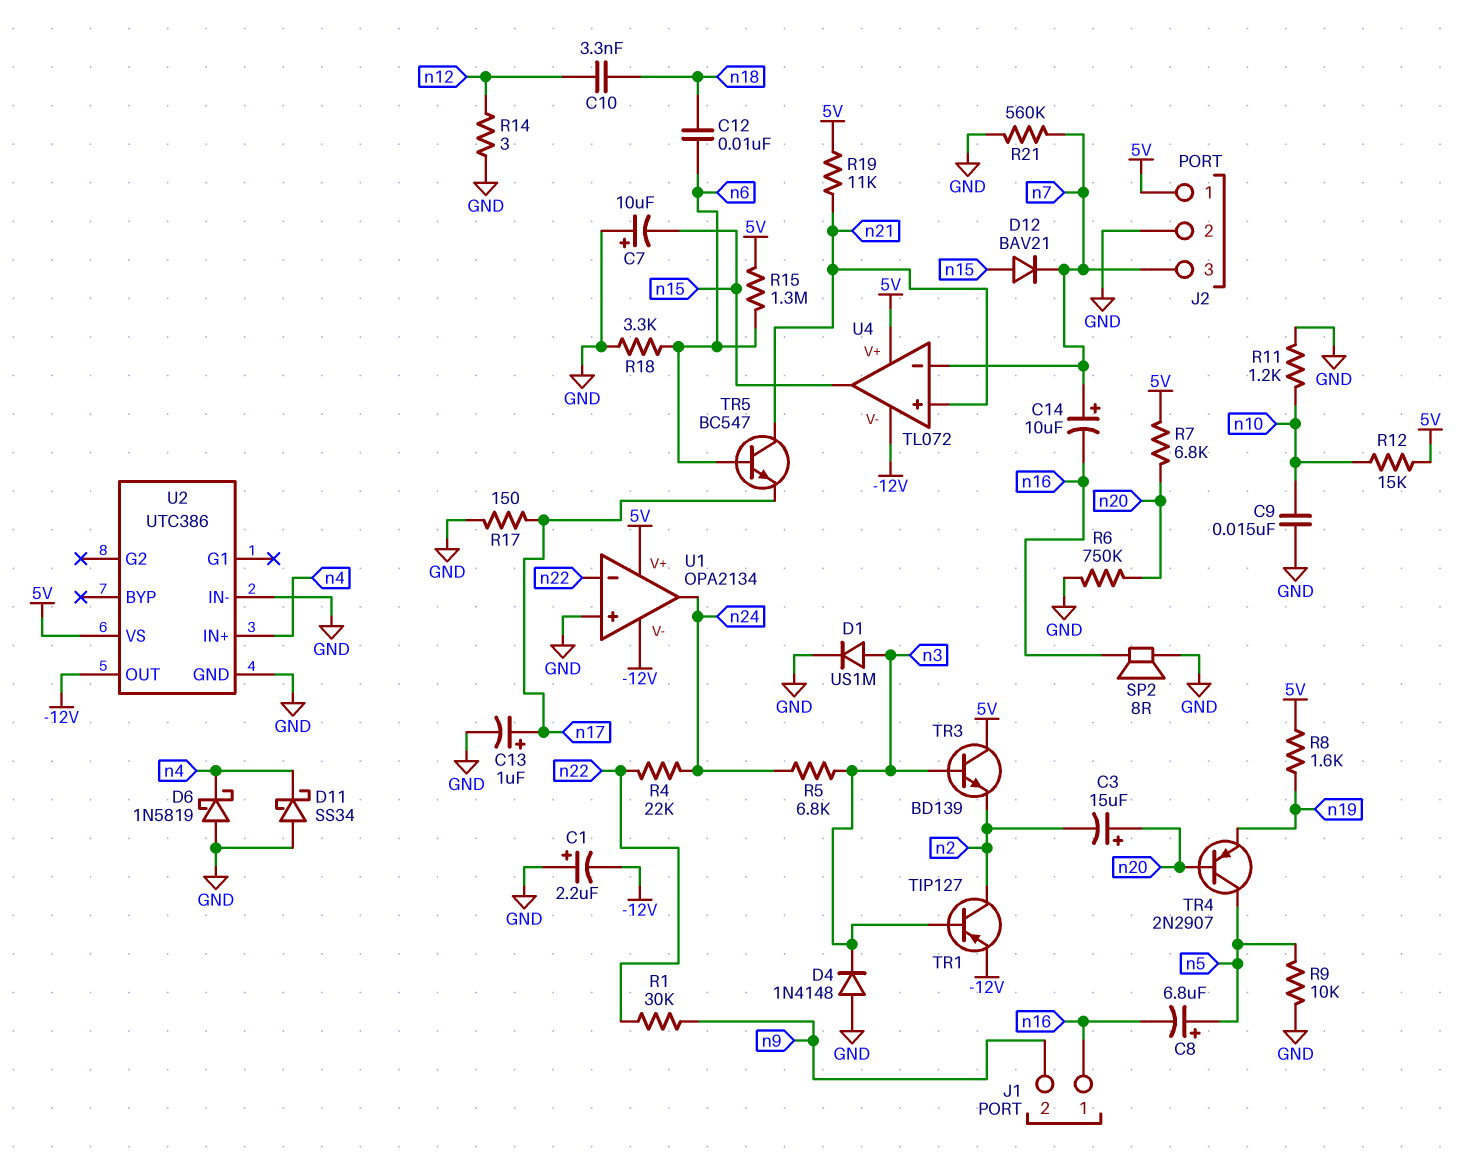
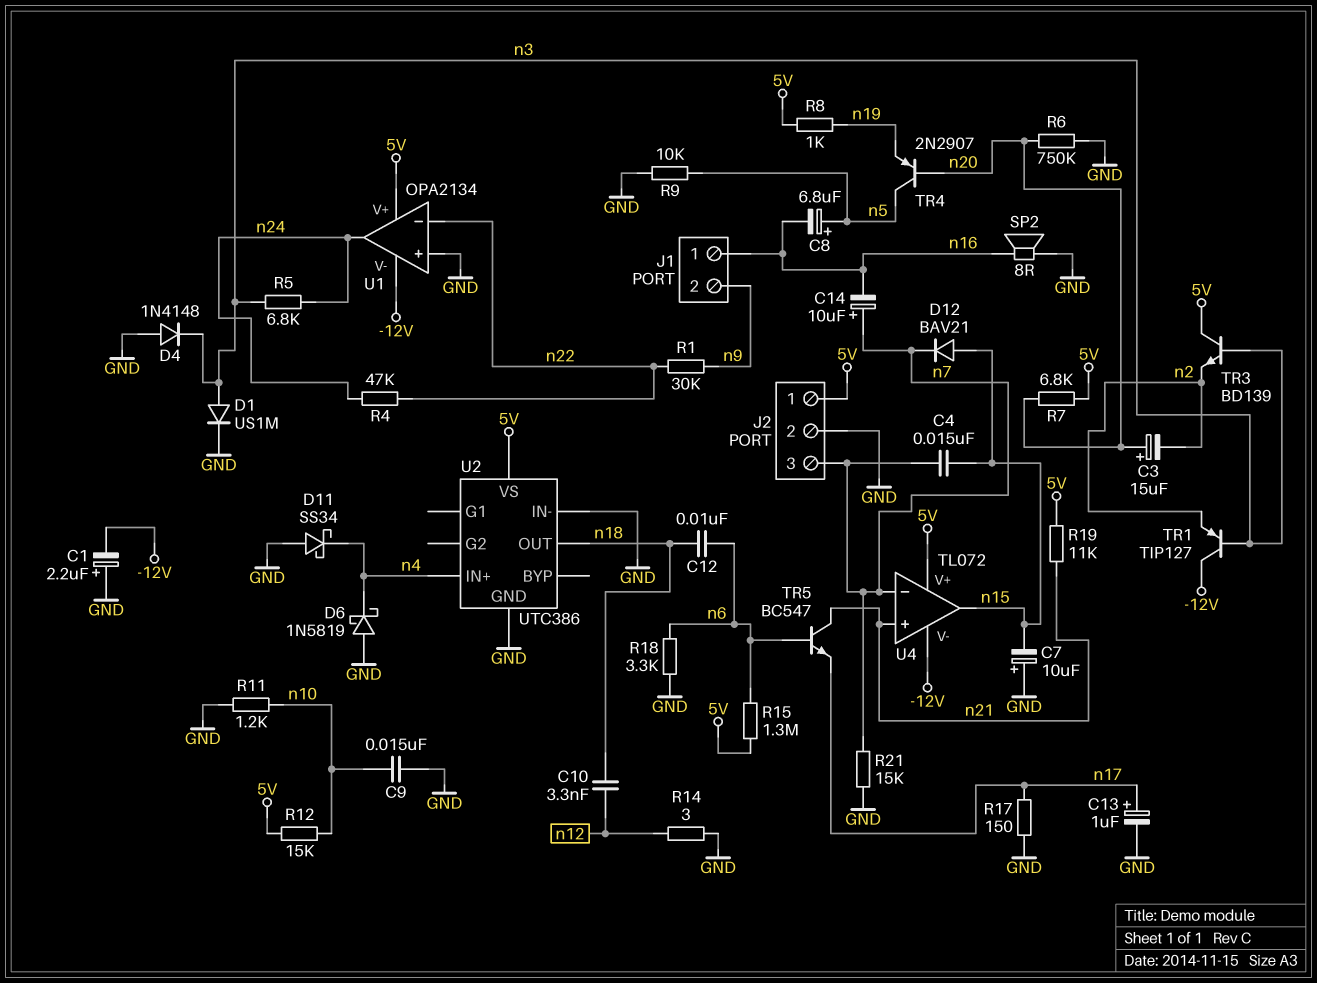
C4: none -> 15nF (n7, n15)
R4: 22k (n22, n24) -> 47k (n22, n24)
R8: 1.6k (5V, n19) -> 1k (5V, n19)
R21: 560k (GND, n7) -> 15k (GND, n7)
TR1: PNP TIP127 (B n3, C n2, E -12V) -> PNP TIP127 (B n3, C -12V, E n2)
U2 pin OUT: -12V -> n18

